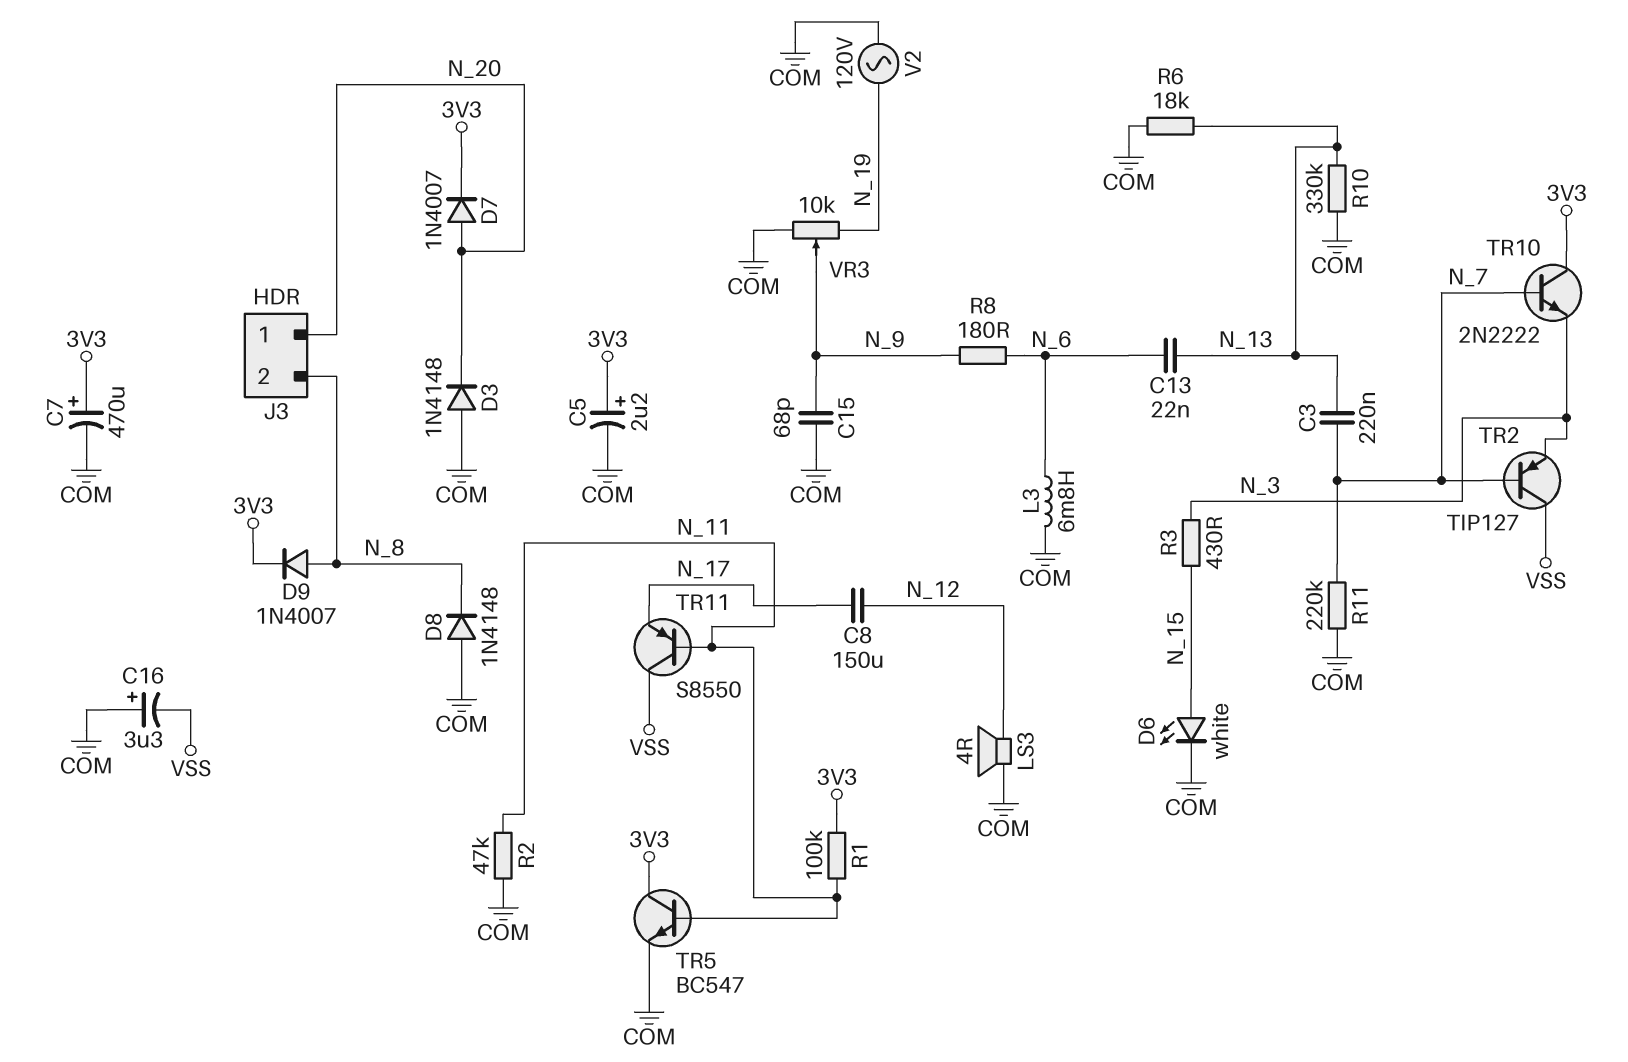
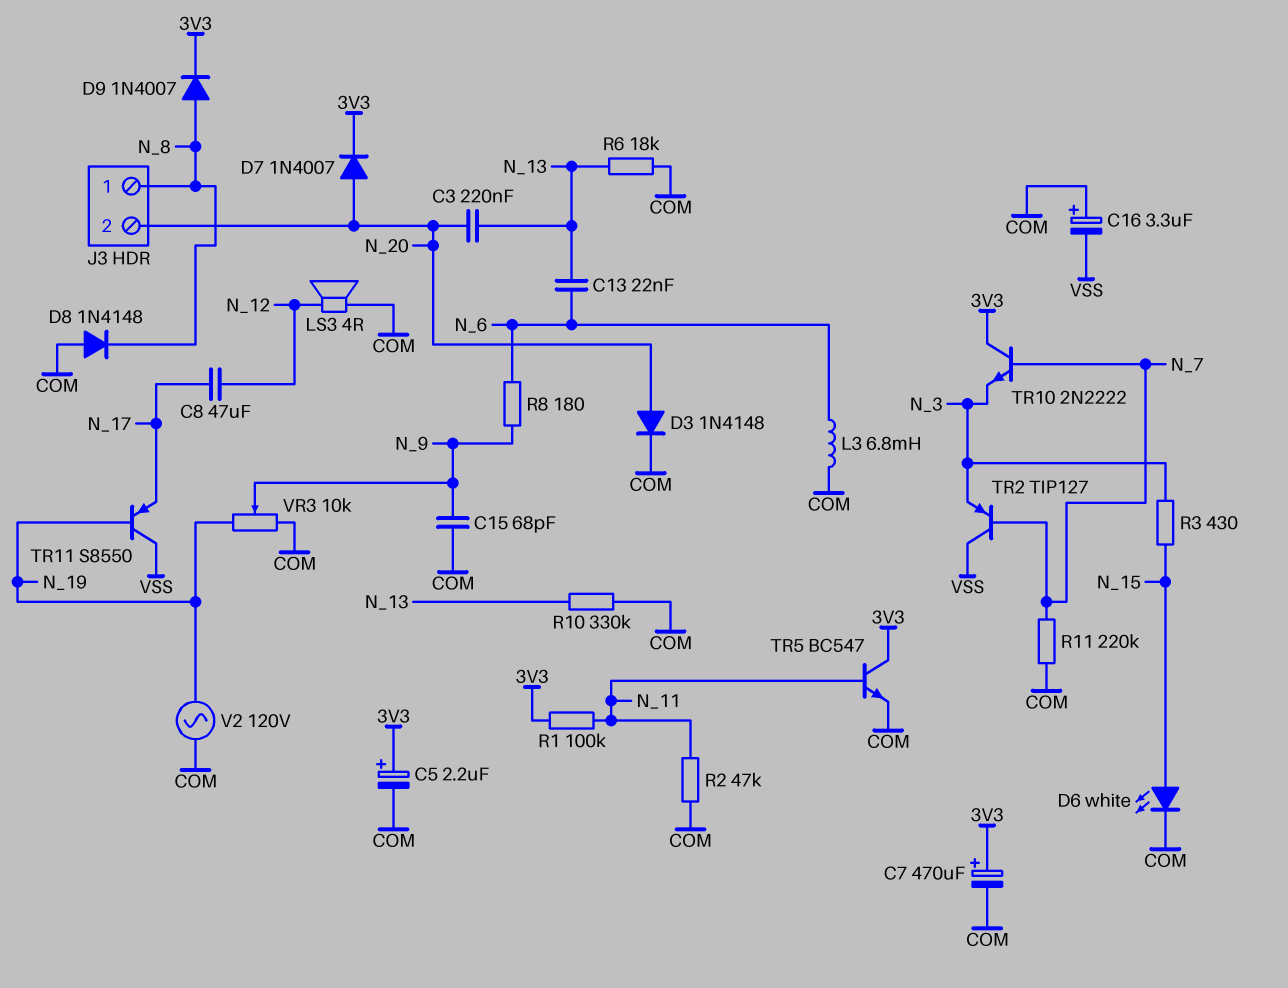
C3: 220nF (N_7, N_13) -> 220nF (N_13, N_20)
C8: 150uF (N_12, N_17) -> 47uF (N_12, N_17)
D3: diode 1N4148 (A COM, K N_20) -> diode 1N4148 (A N_20, K COM)
J3 pin 1: N_20 -> N_8
J3 pin 2: N_8 -> N_20
TR11: PNP S8550 (B N_11, C VSS, E N_17) -> PNP S8550 (B N_19, C VSS, E N_17)

